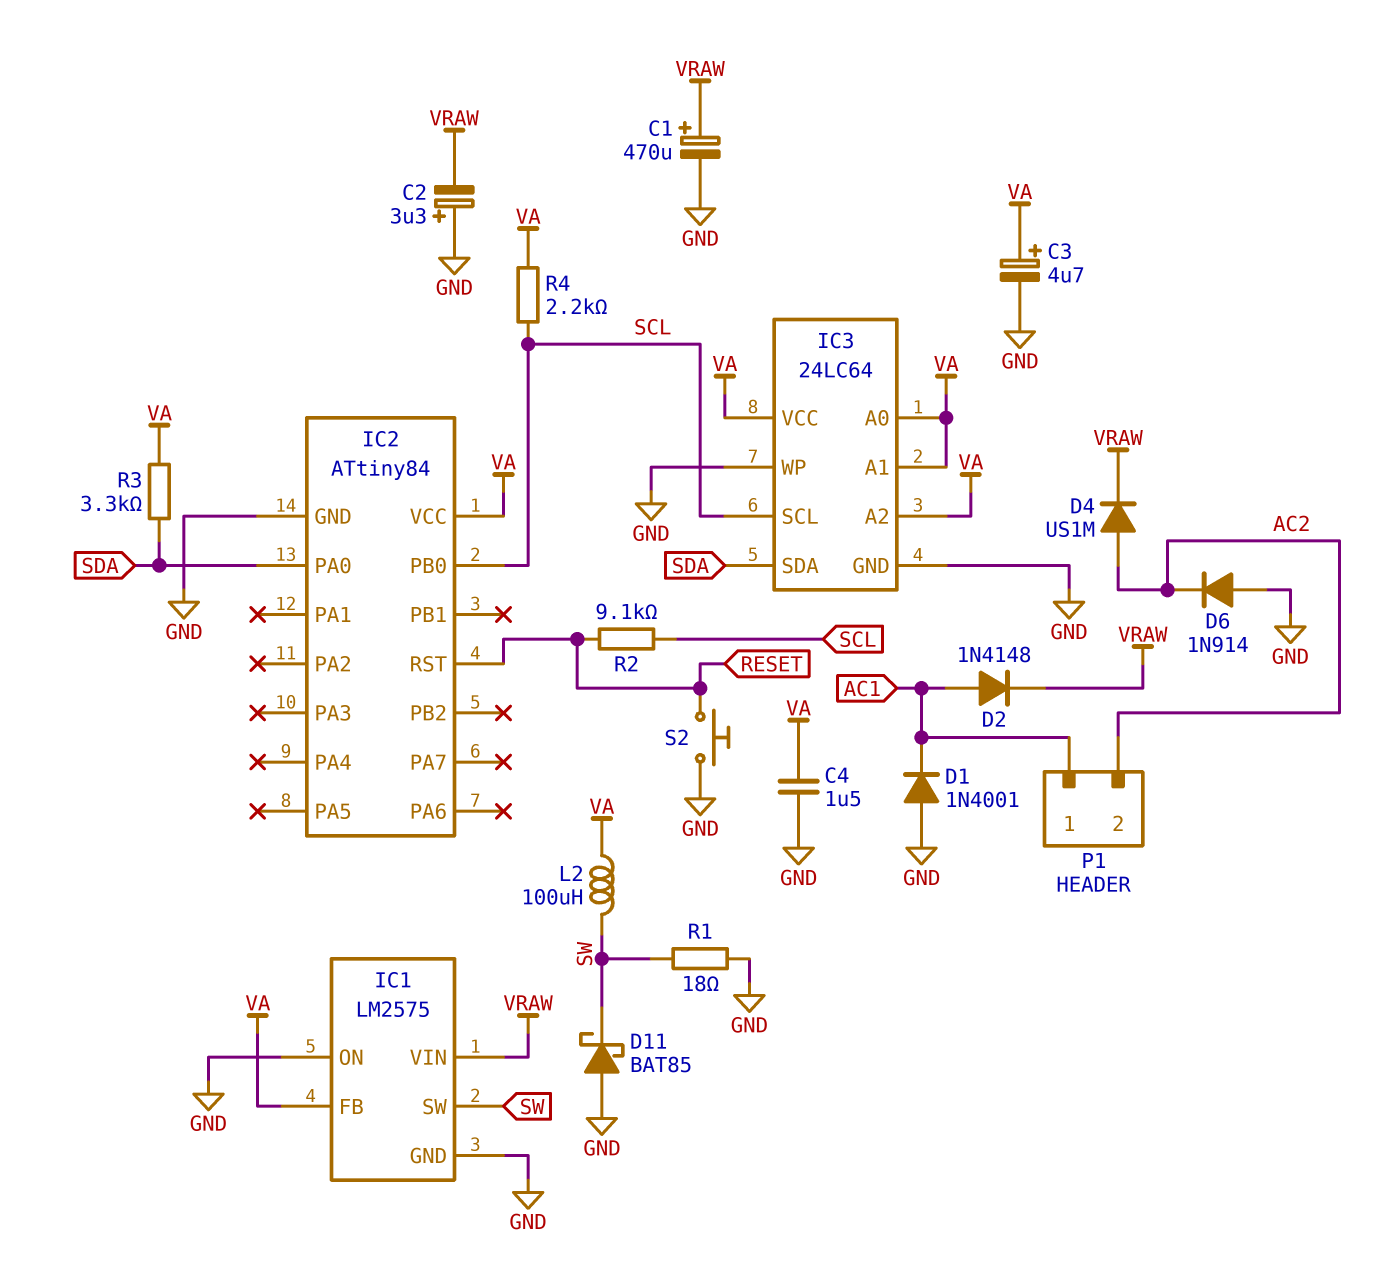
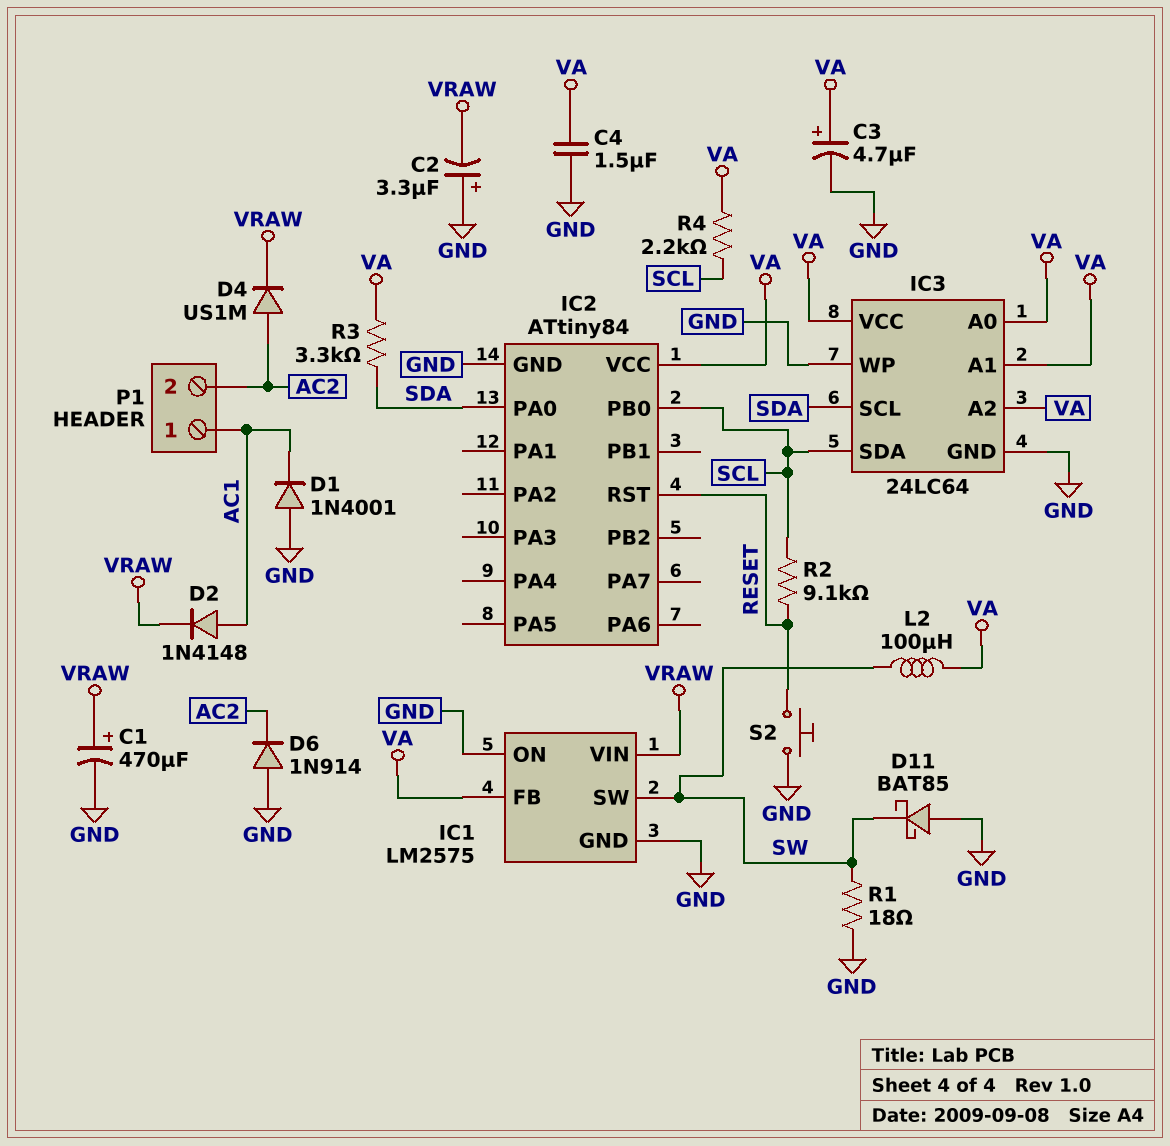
IC3 pin SCL: SCL -> SDA
IC3 pin SDA: SDA -> SCL

